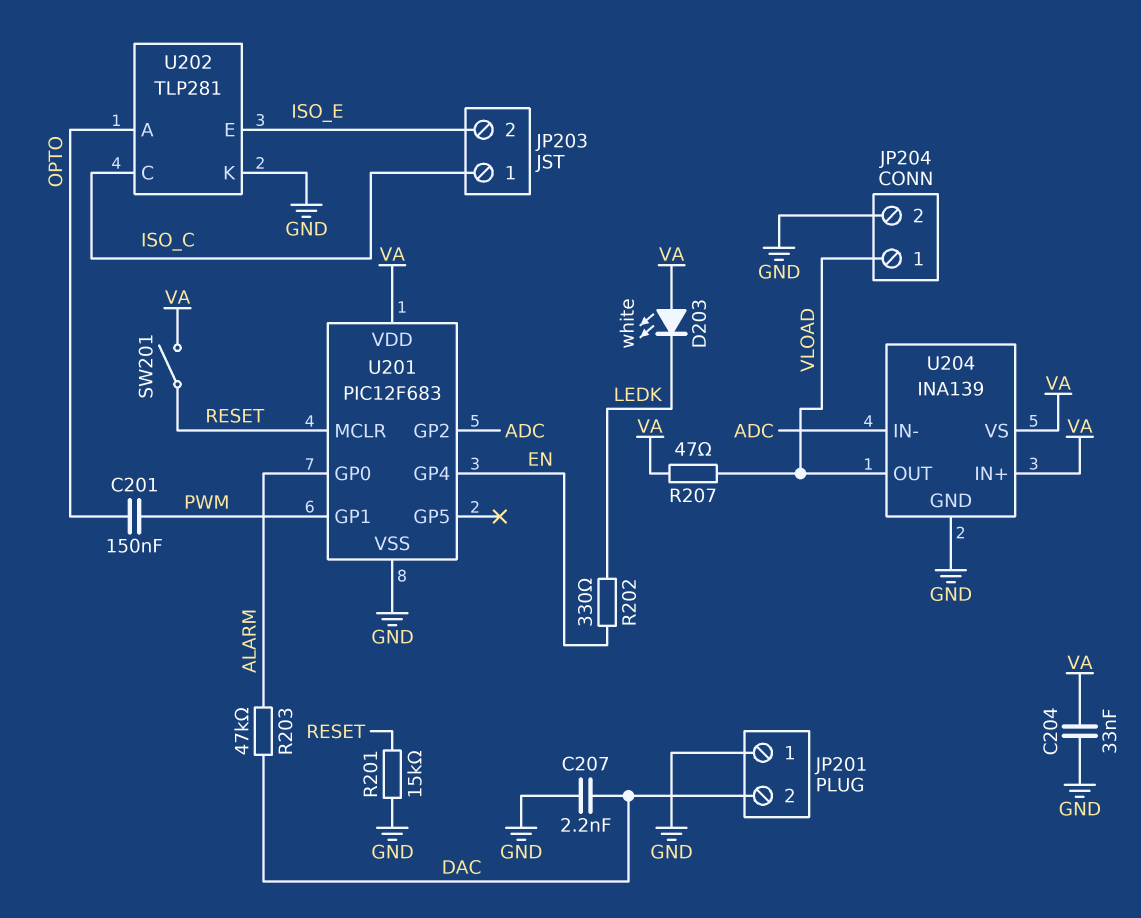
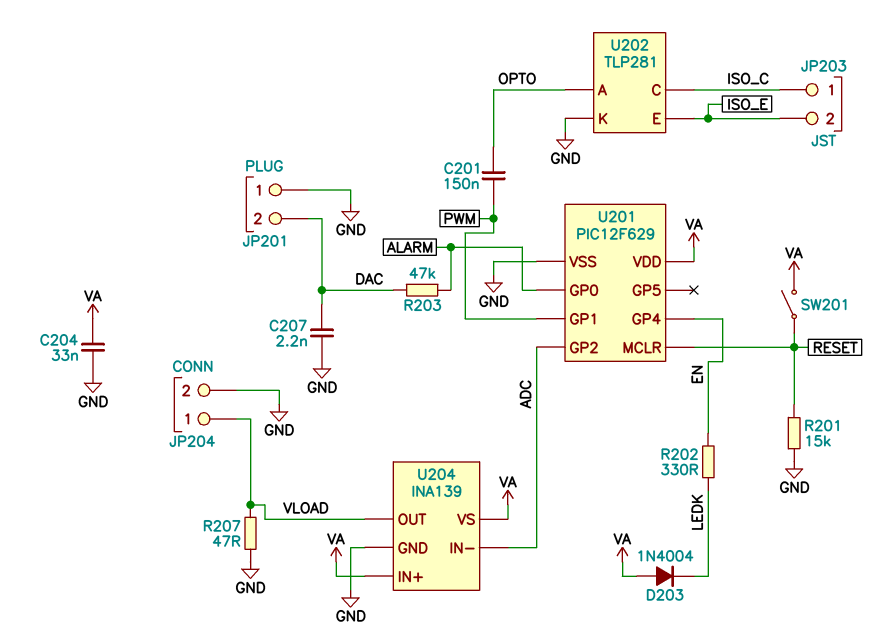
D203: LED white (A VA, K LEDK) -> diode 1N4004 (A VA, K LEDK)
R207: 47 (VA, VLOAD) -> 47 (GND, VLOAD)
U201: PIC12F683 -> PIC12F629

